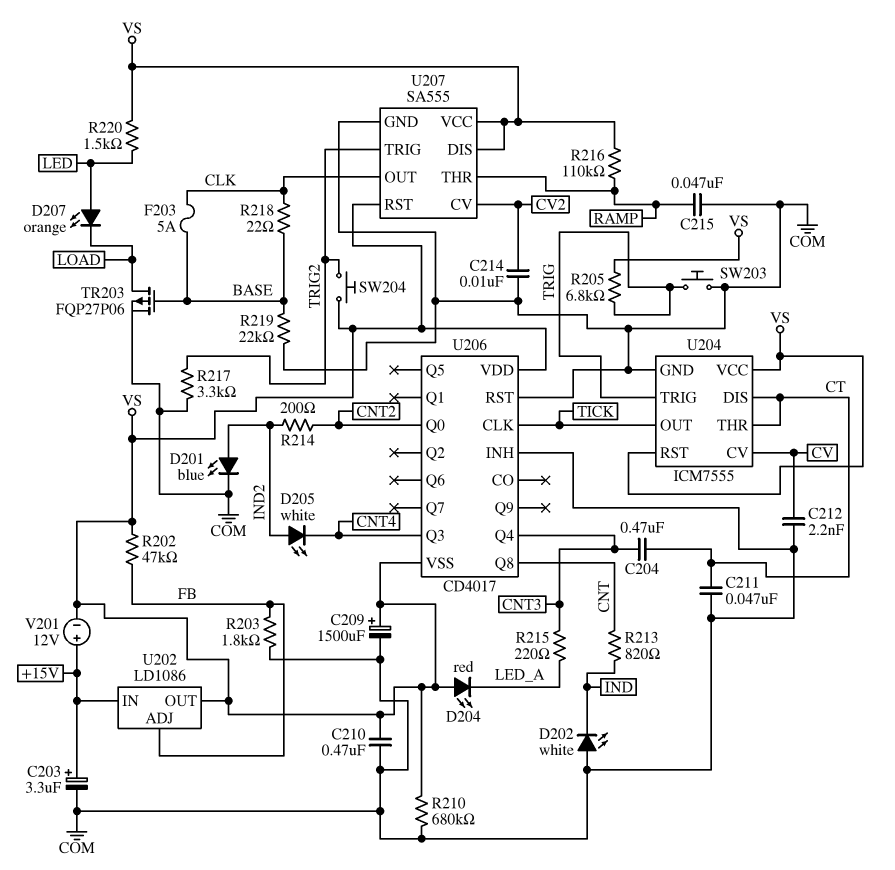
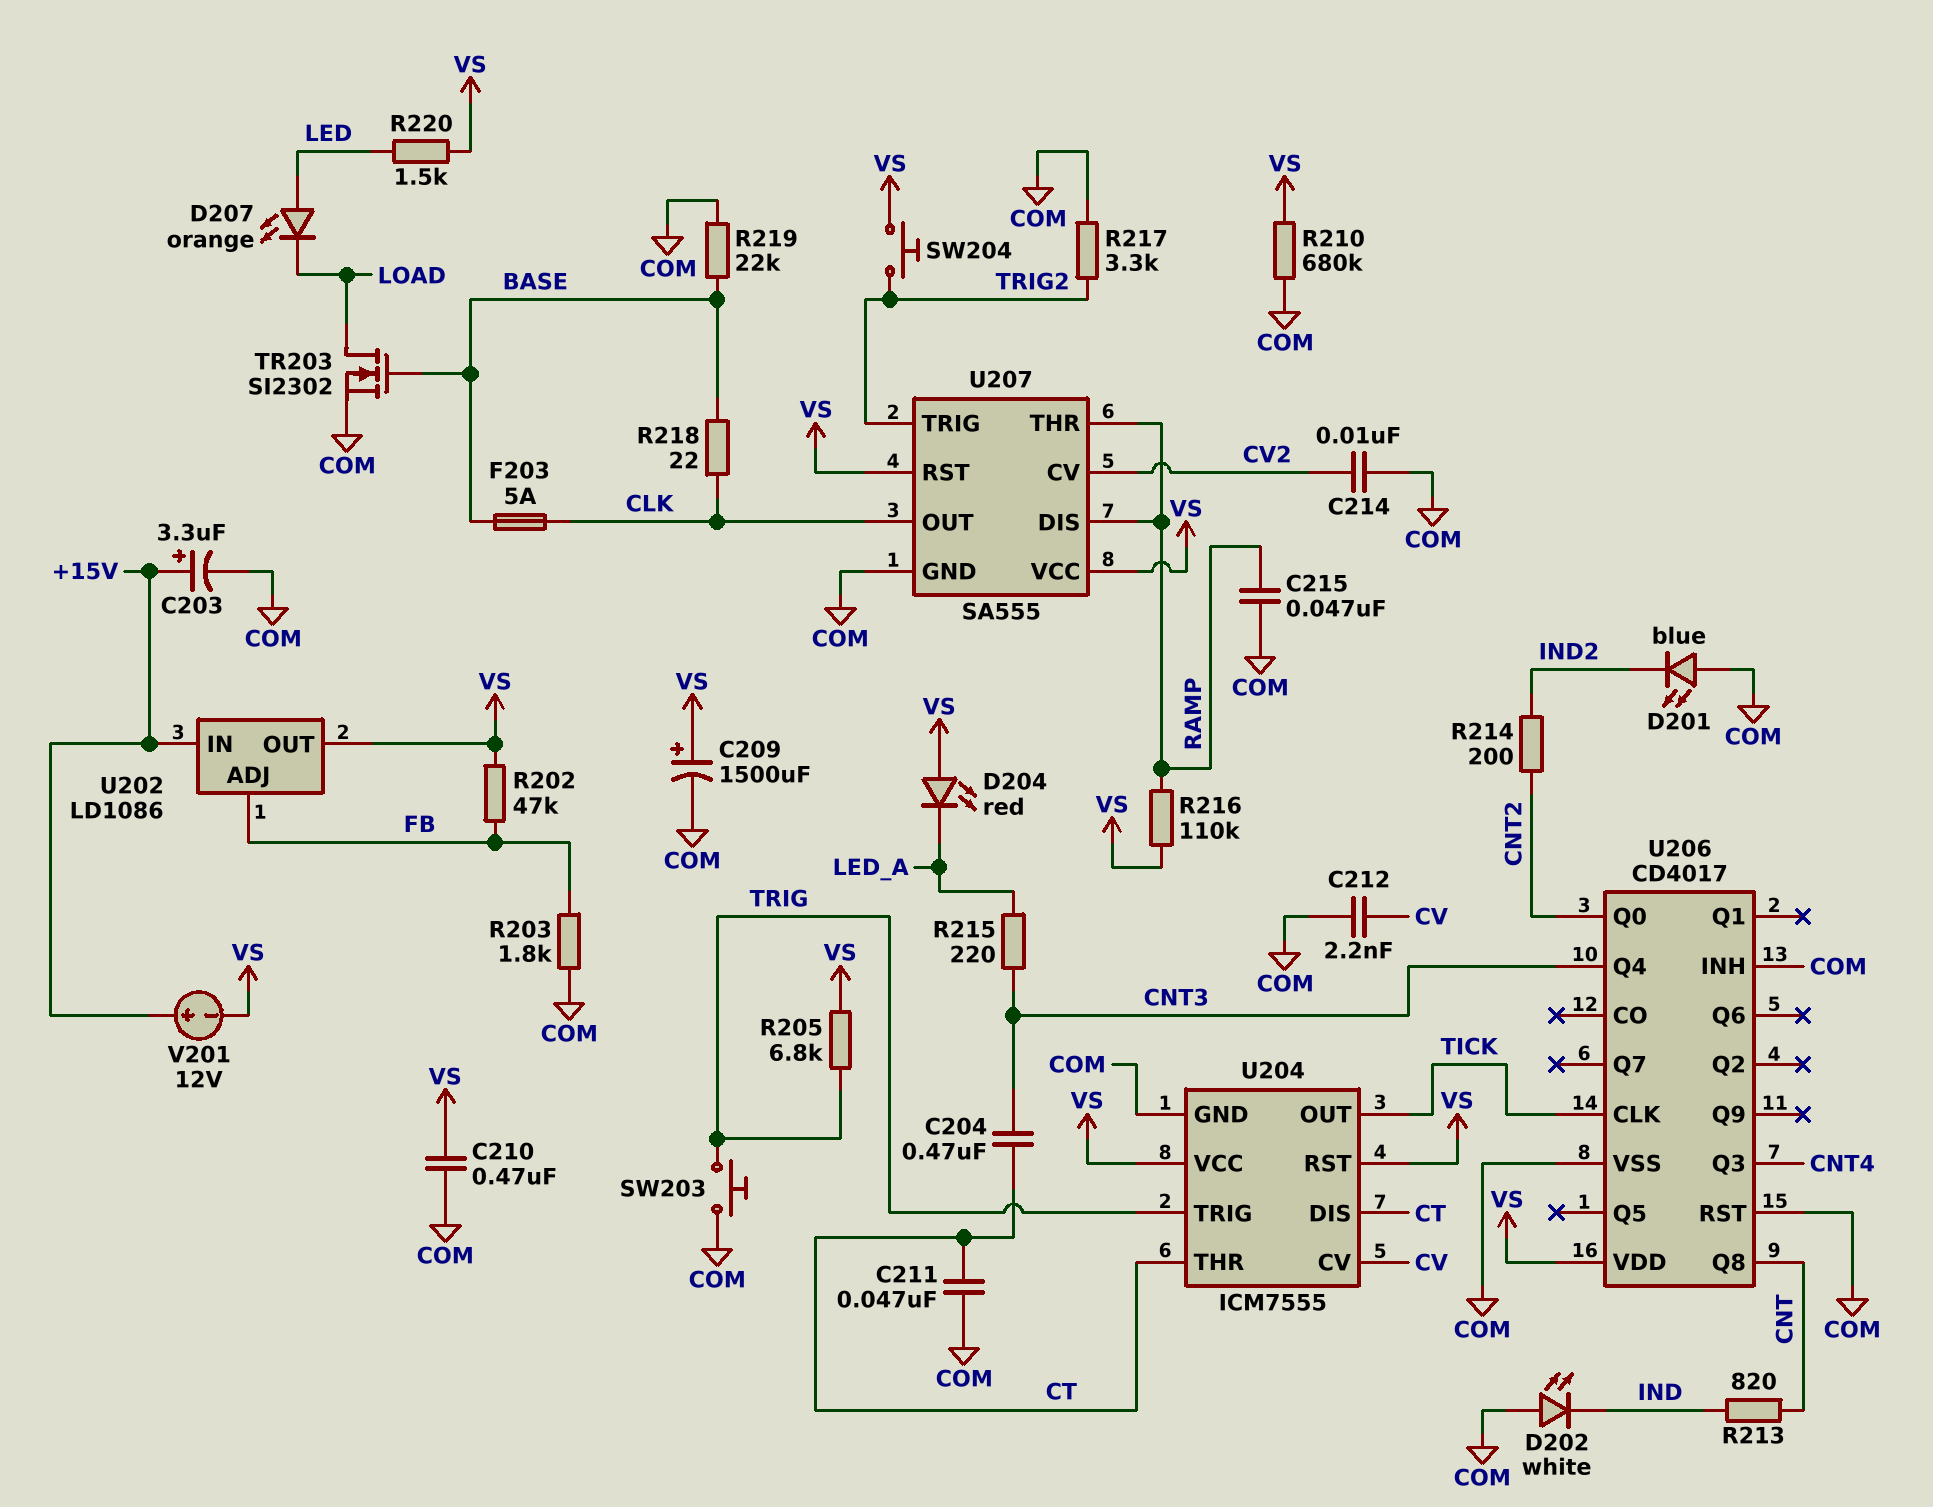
D201: LED blue (A IND2, K COM) -> LED blue (A COM, K IND2)
D205: LED white (A IND2, K CNT4) -> none
TR203: PMOS FQP27P06 (G BASE, D LOAD, S COM) -> NMOS SI2302 (G BASE, D LOAD, S COM)
U206 pin VSS: VS -> COM
U207 pin DIS: VS -> RAMP

